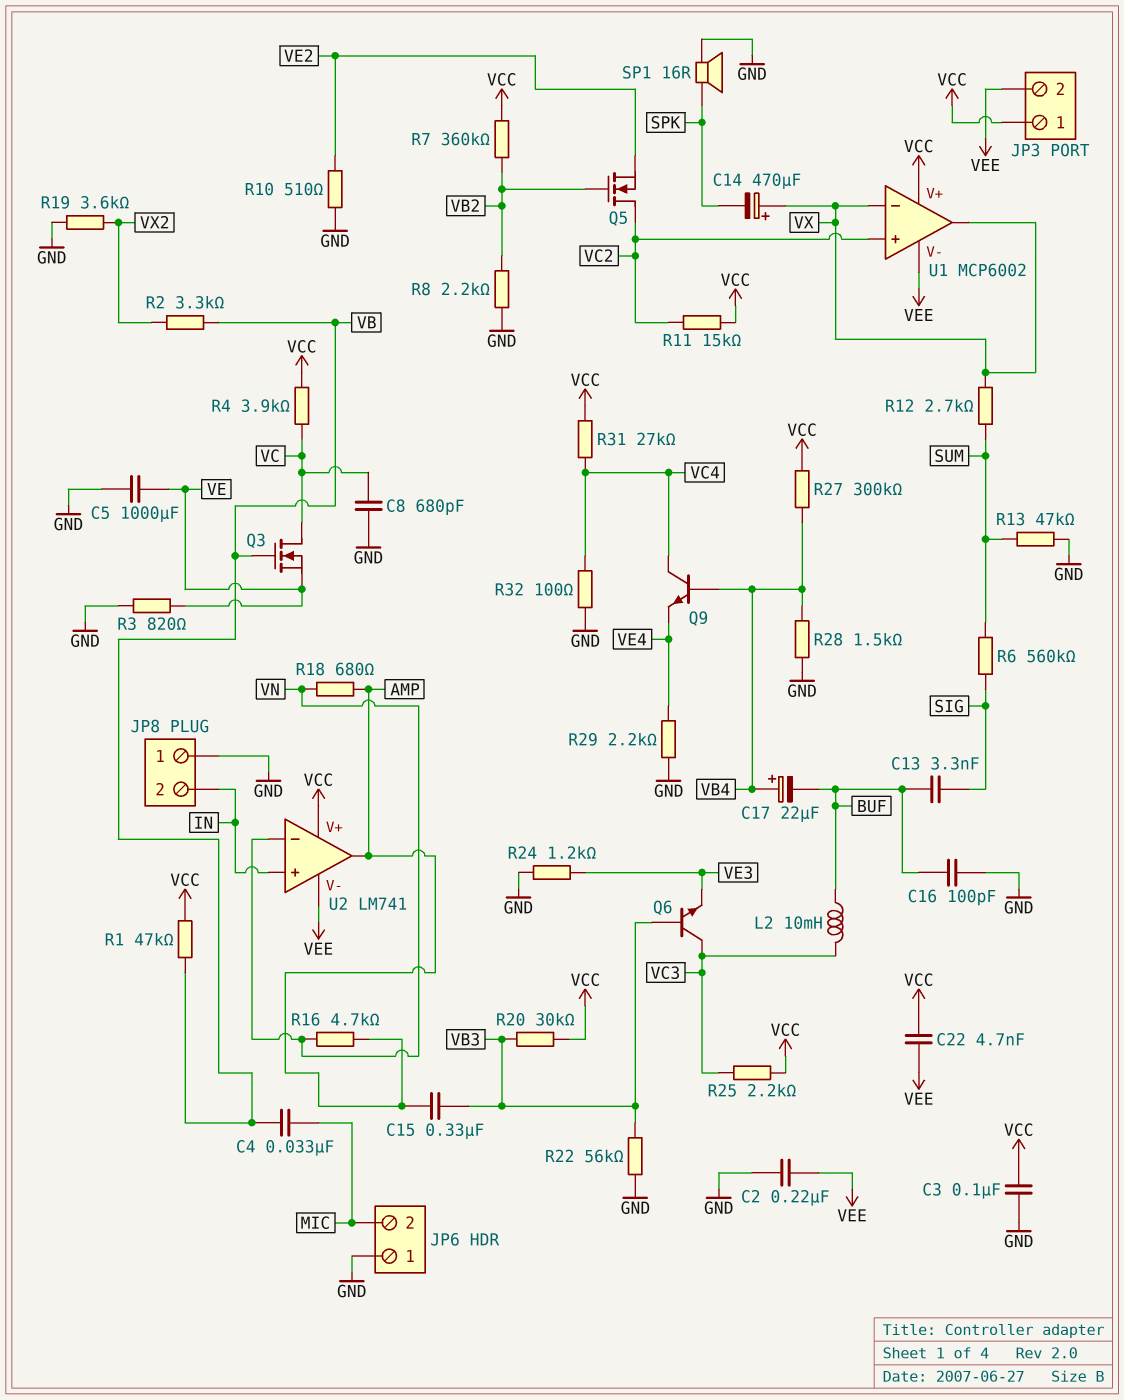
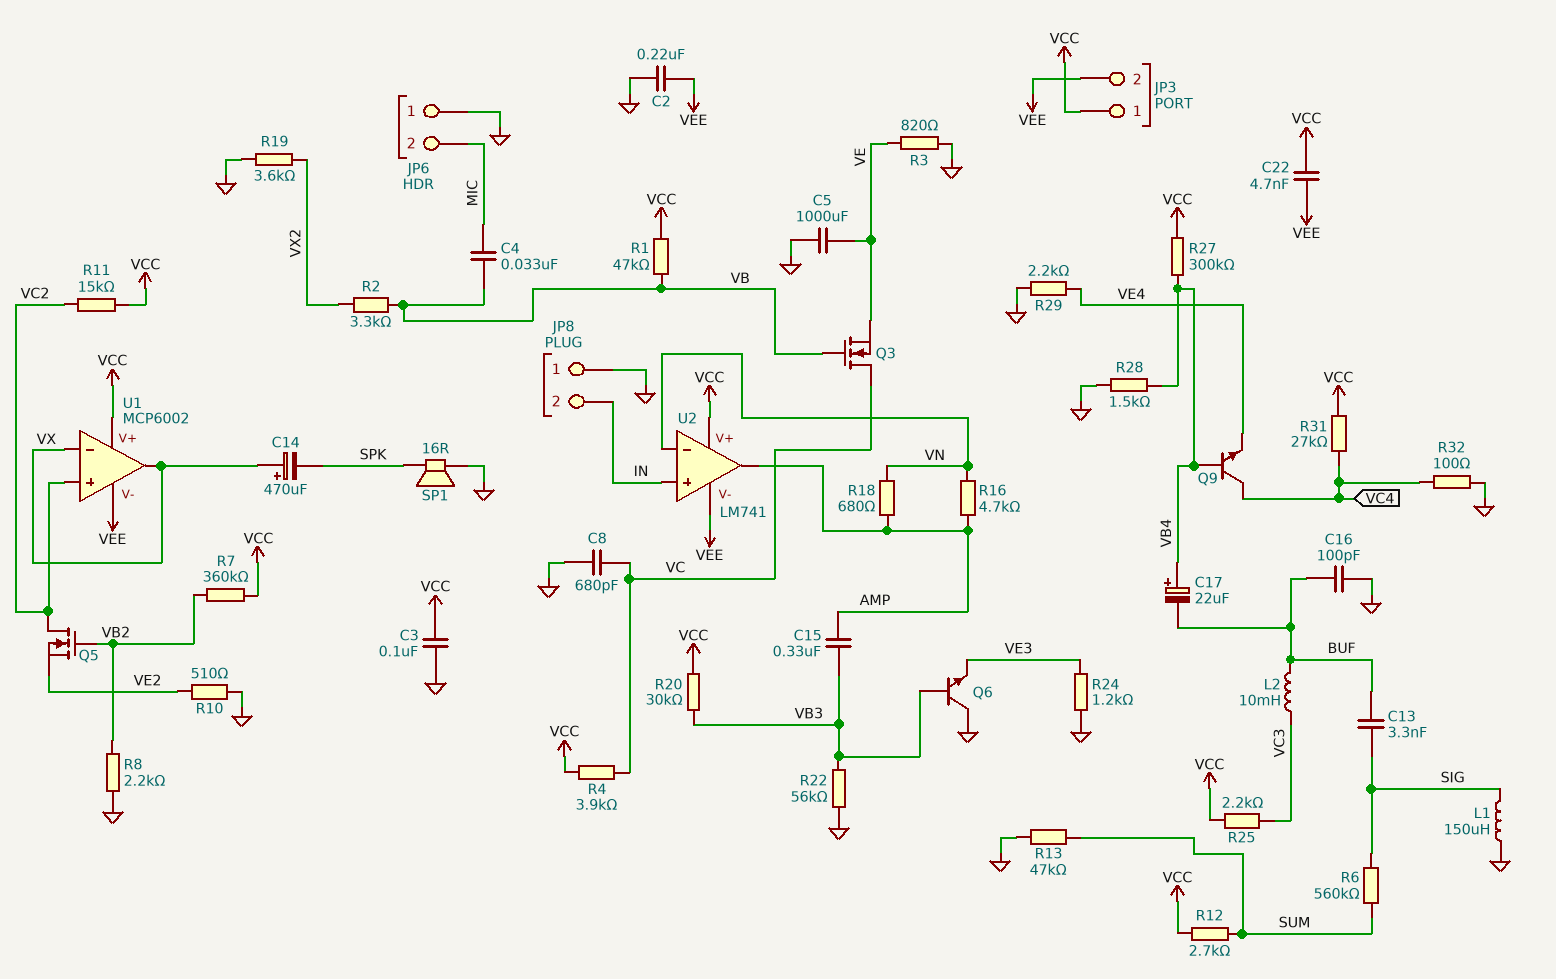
L1: none -> 150uH (GND, SIG)
Q6: NPN (B VB3, C VC3, E VE3) -> NPN (B VB3, C GND, E VE3)
R12: 2.7k (SUM, VX) -> 2.7k (SUM, VCC)

